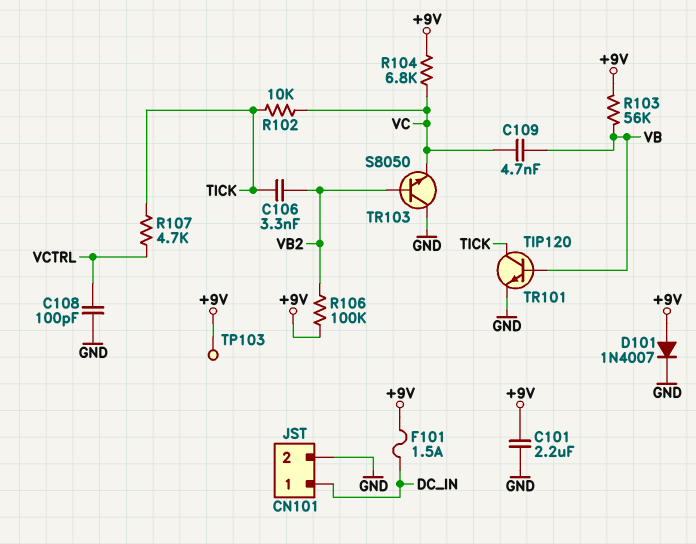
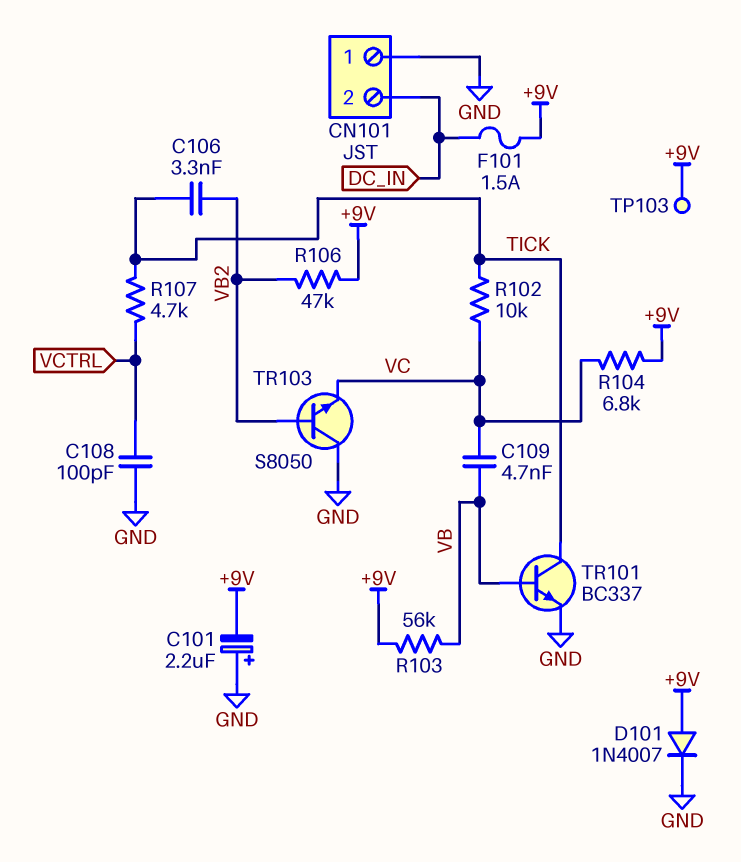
C101: 2.2uF (+9V, GND) -> 2.2uF (plus GND, minus +9V)
CN101 pin 1: DC_IN -> GND
CN101 pin 2: GND -> DC_IN
R106: 100k (+9V, VB2) -> 47k (+9V, VB2)
TR101: NPN TIP120 (B VB, C TICK, E GND) -> NPN BC337 (B VB, C TICK, E GND)

